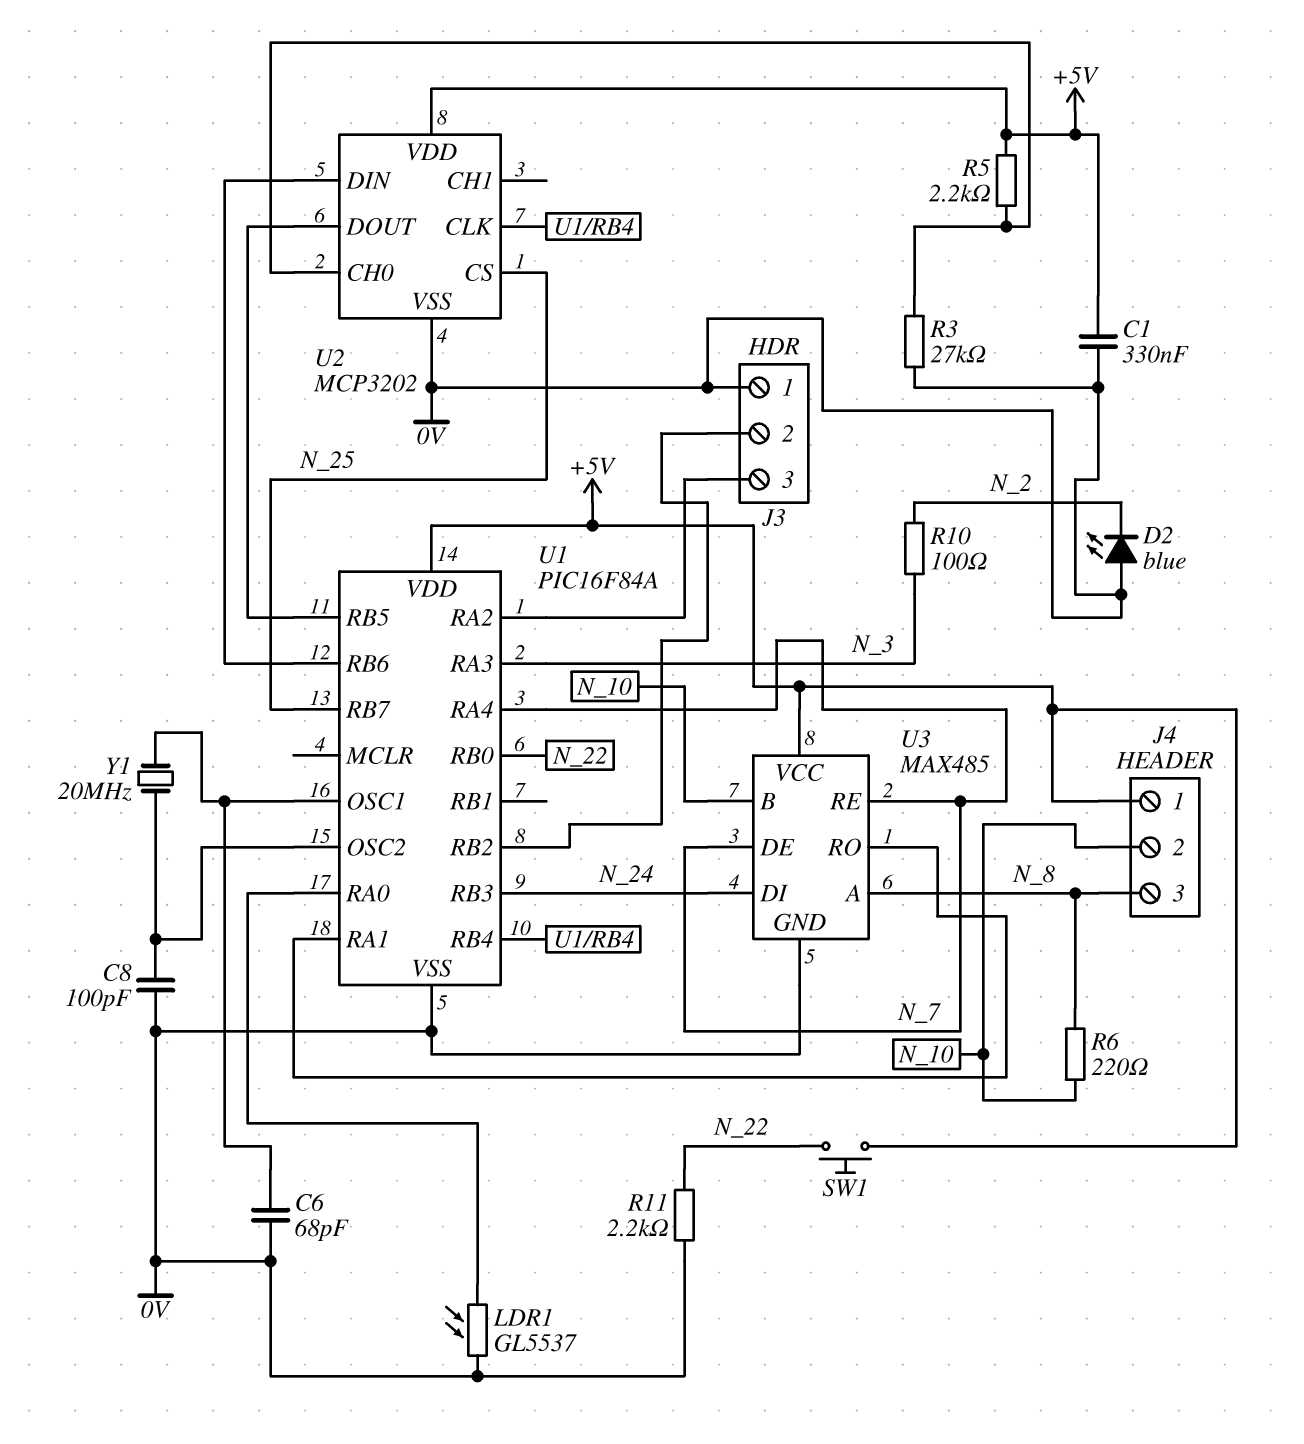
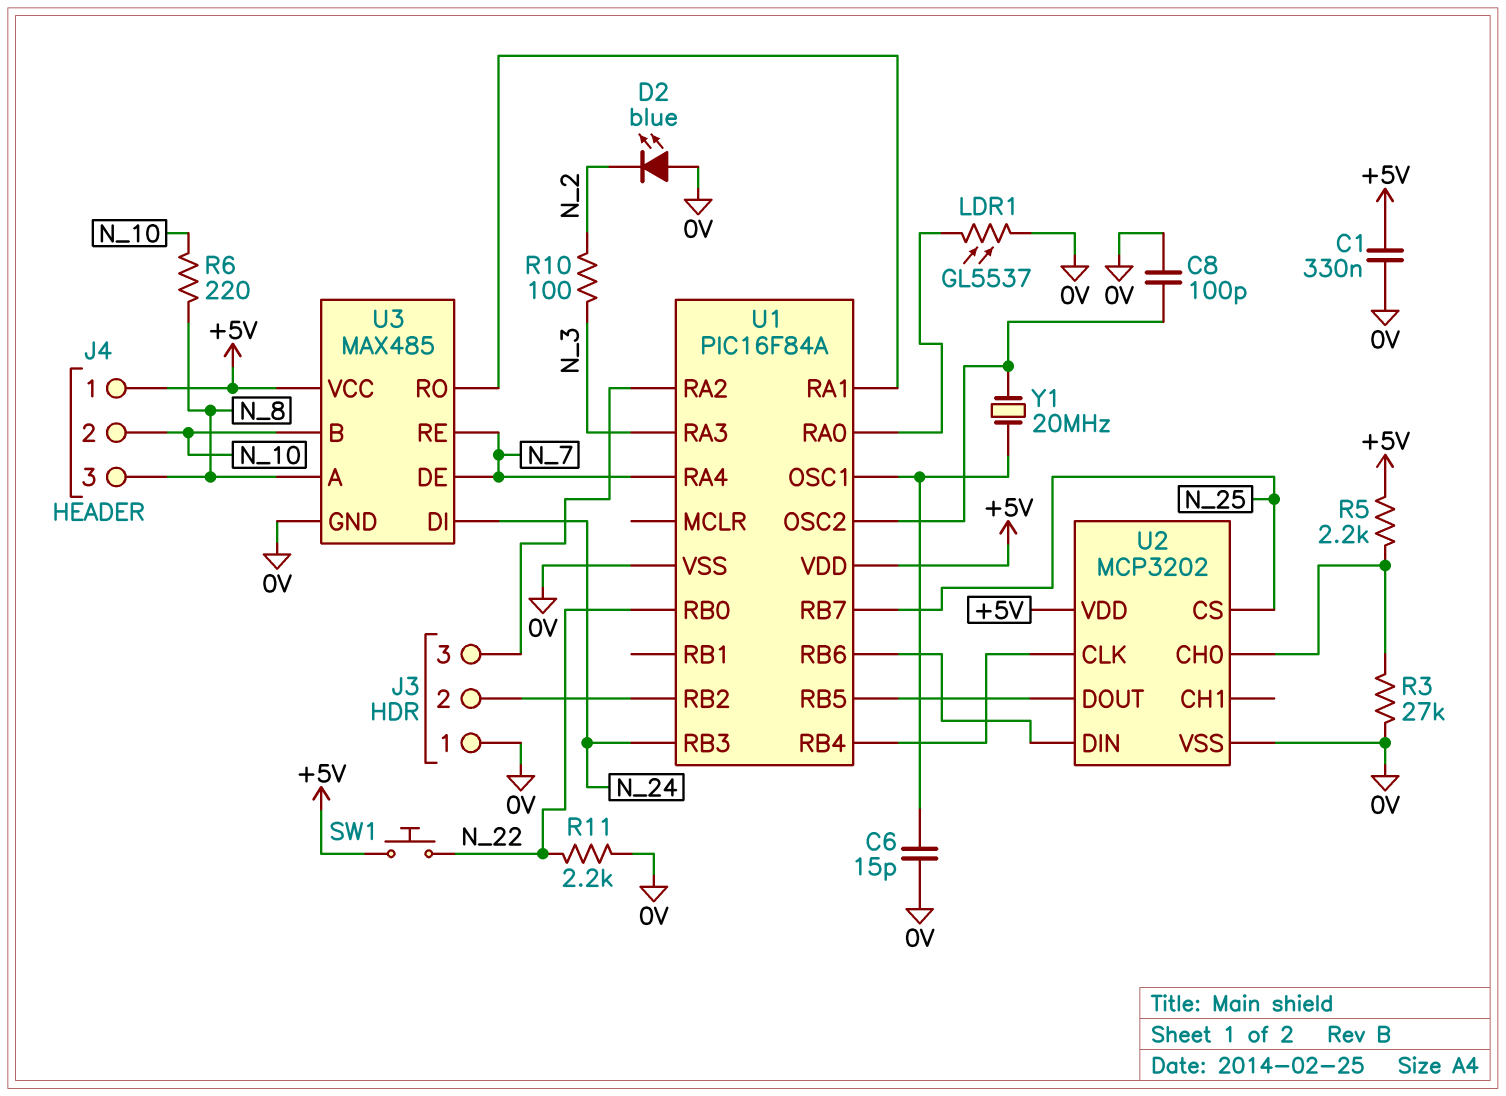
C6: 68pF (0V, U1/OSC1) -> 15pF (0V, U1/OSC1)

